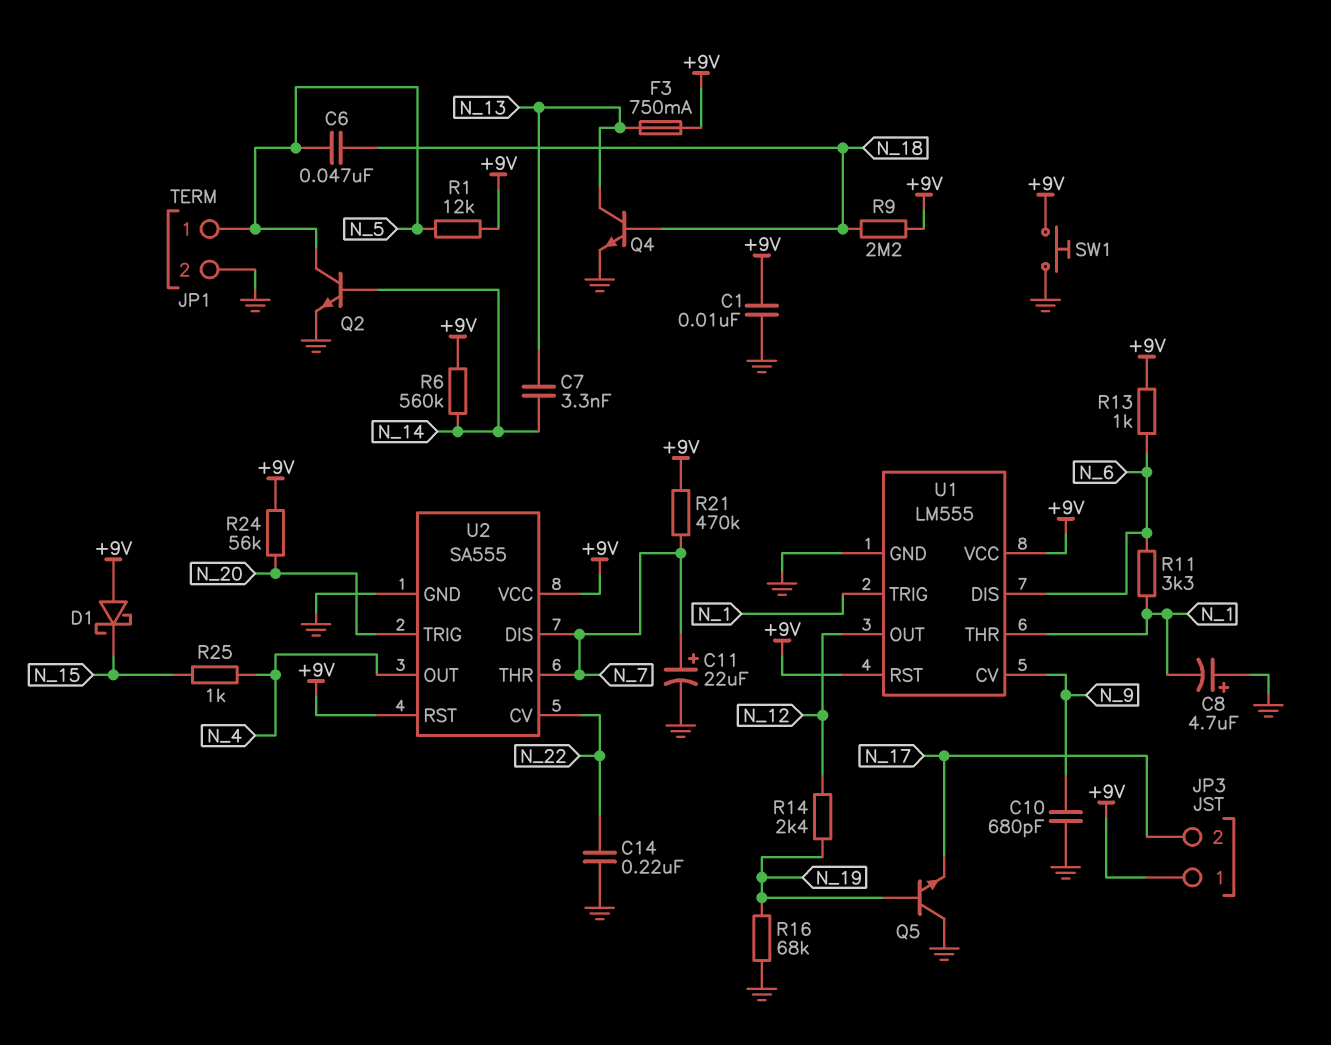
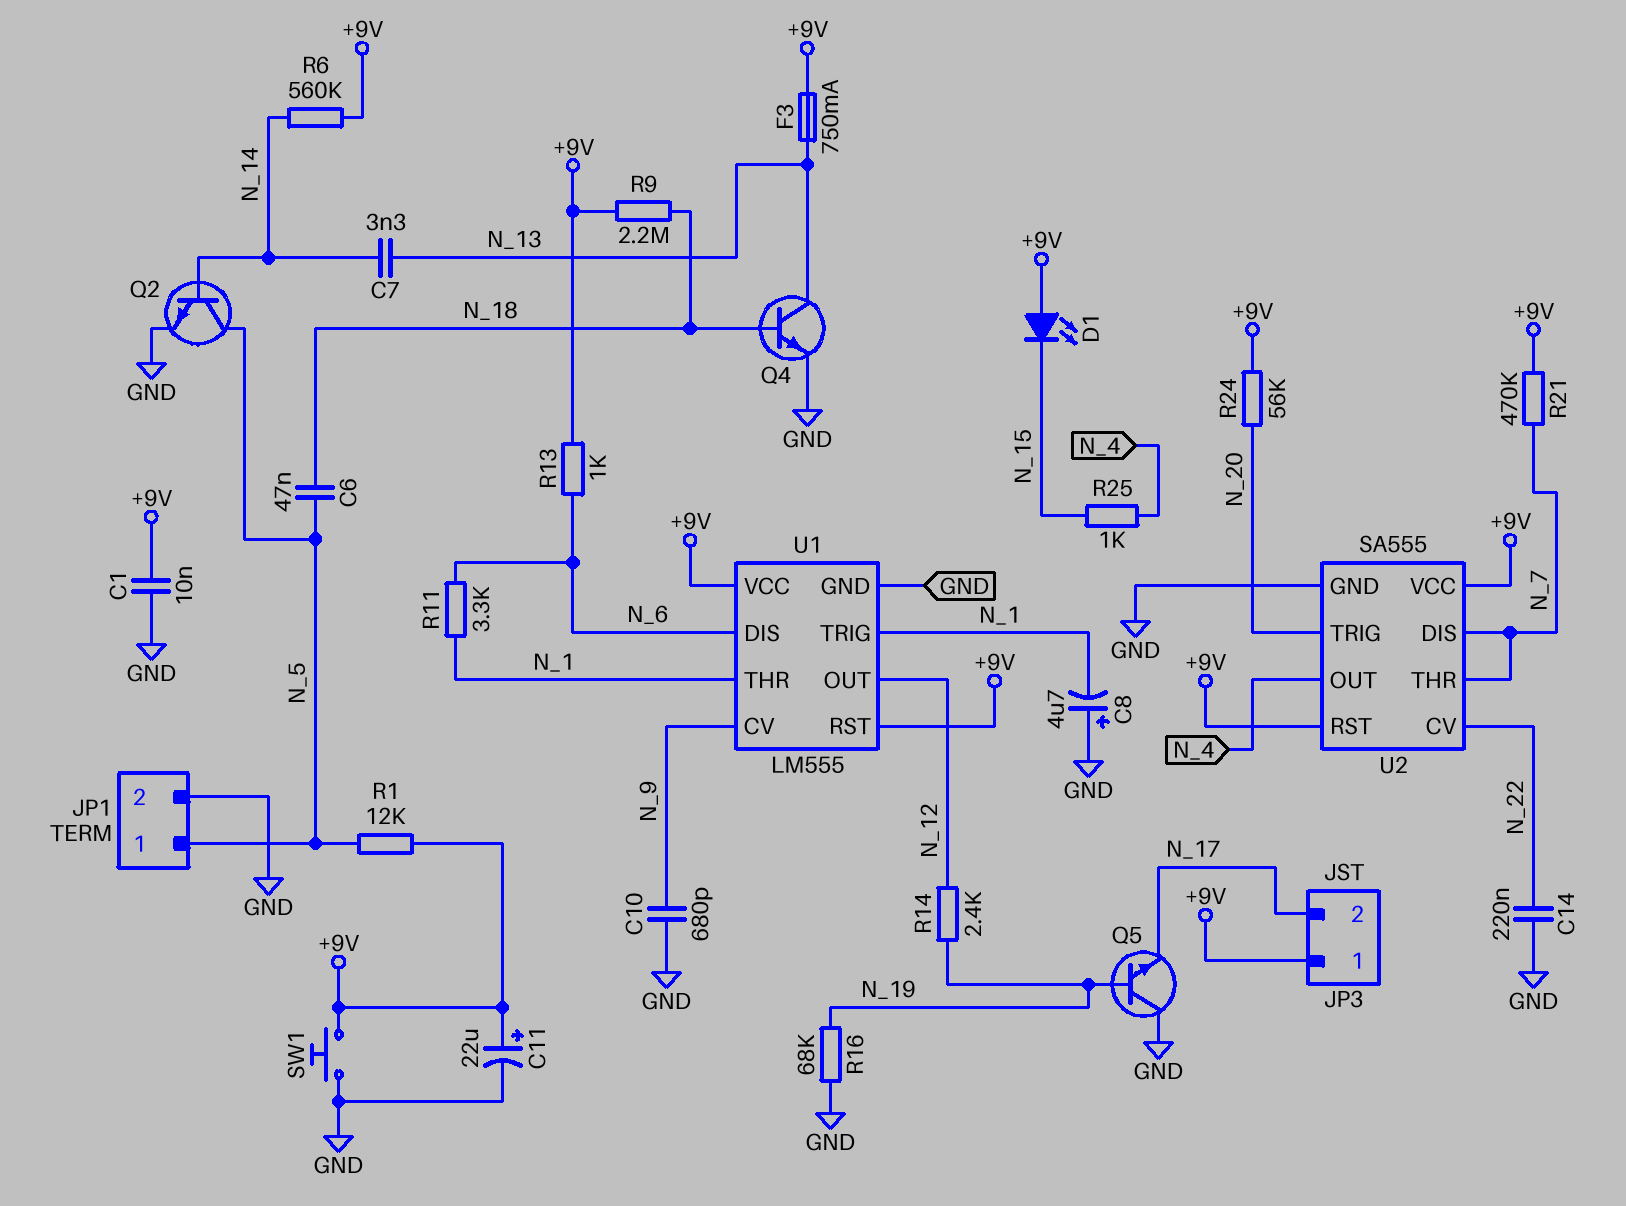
C11: 22uF (plus N_7, minus GND) -> 22uF (plus +9V, minus GND)
D1: schottky (A +9V, K N_15) -> LED (A +9V, K N_15)

